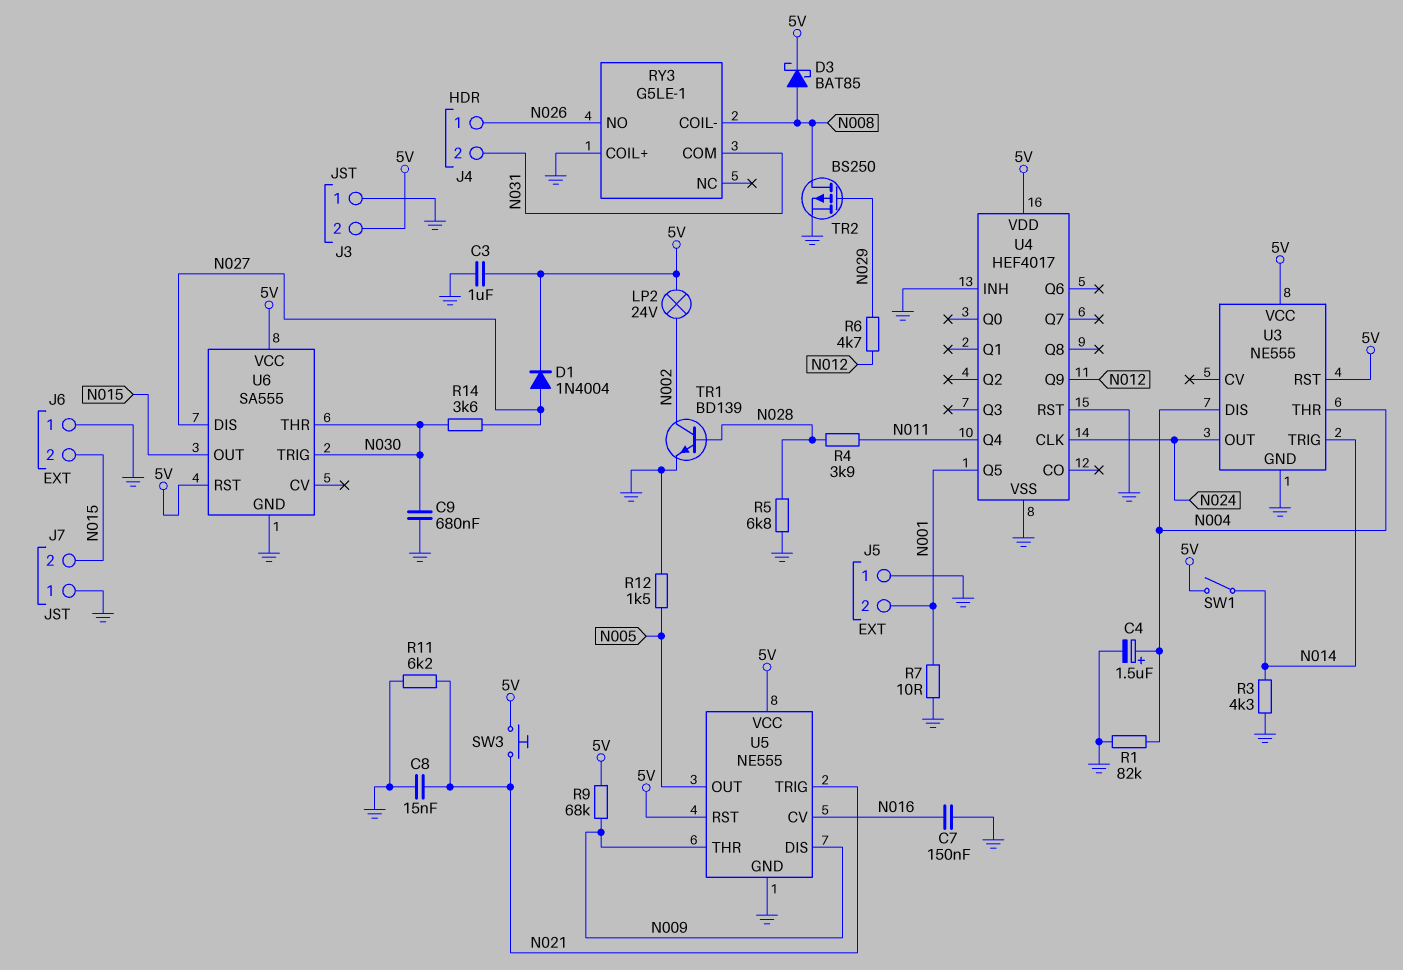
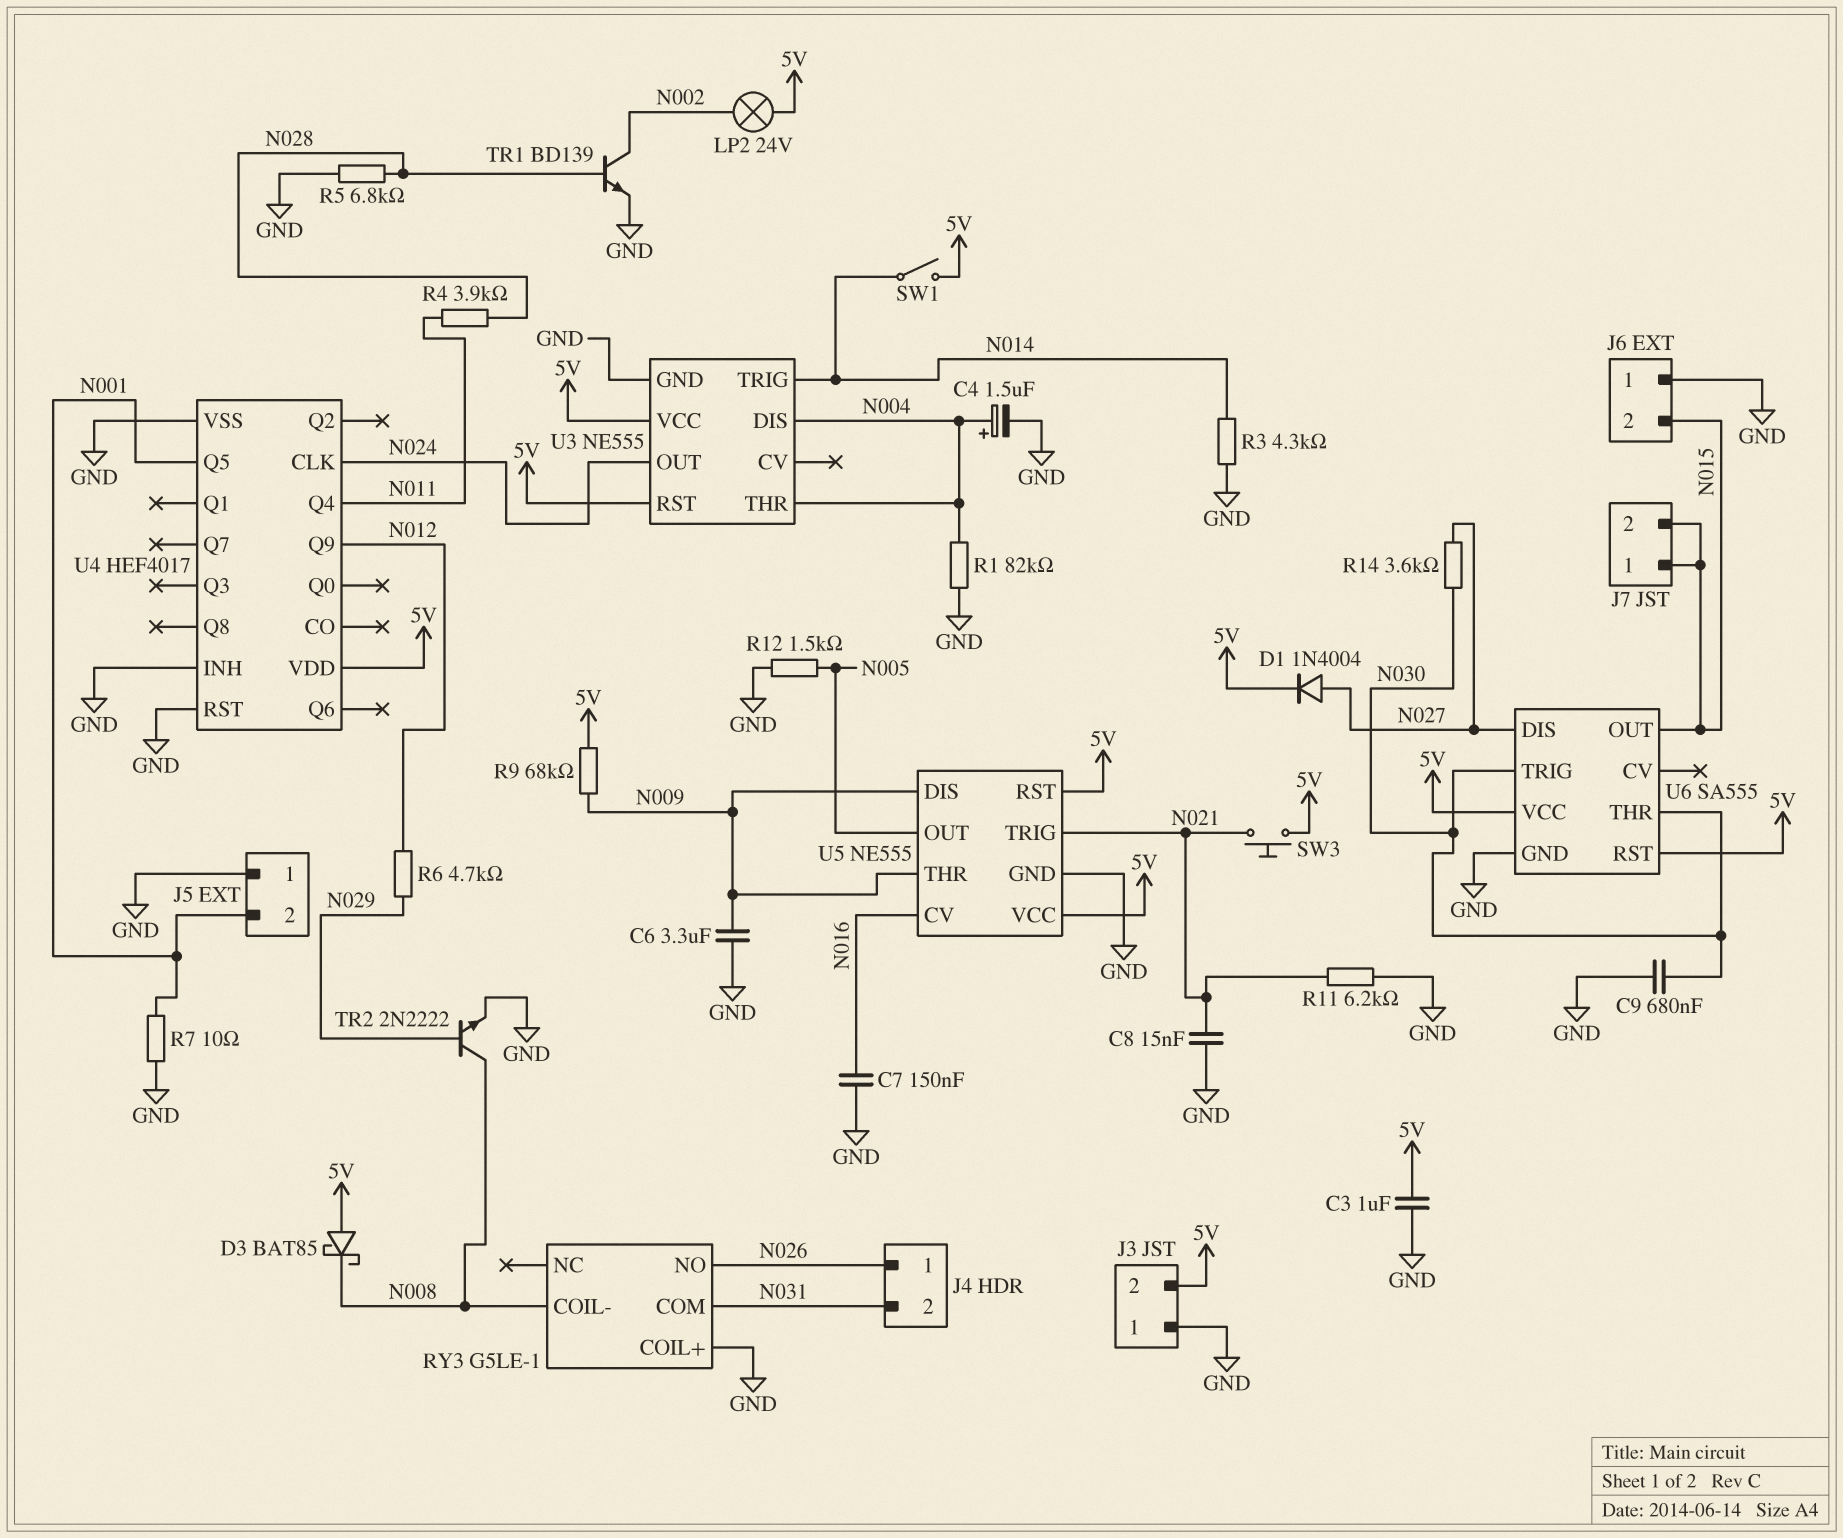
C6: none -> 3.3uF (GND, N009)
D3: schottky BAT85 (A N008, K 5V) -> schottky BAT85 (A 5V, K N008)
J7 pin 1: GND -> N015
TR2: PMOS BS250 (G N029, D N008, S GND) -> NPN 2N2222 (B N029, C N008, E GND)

